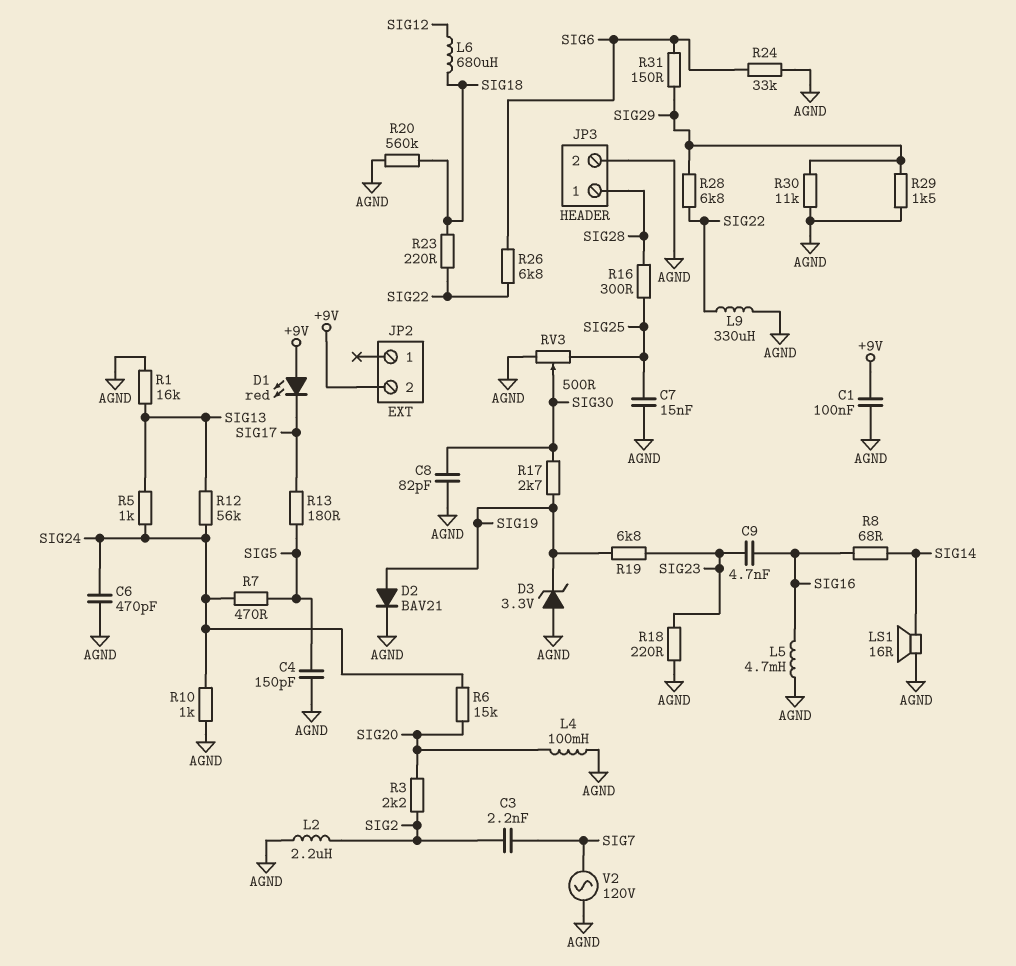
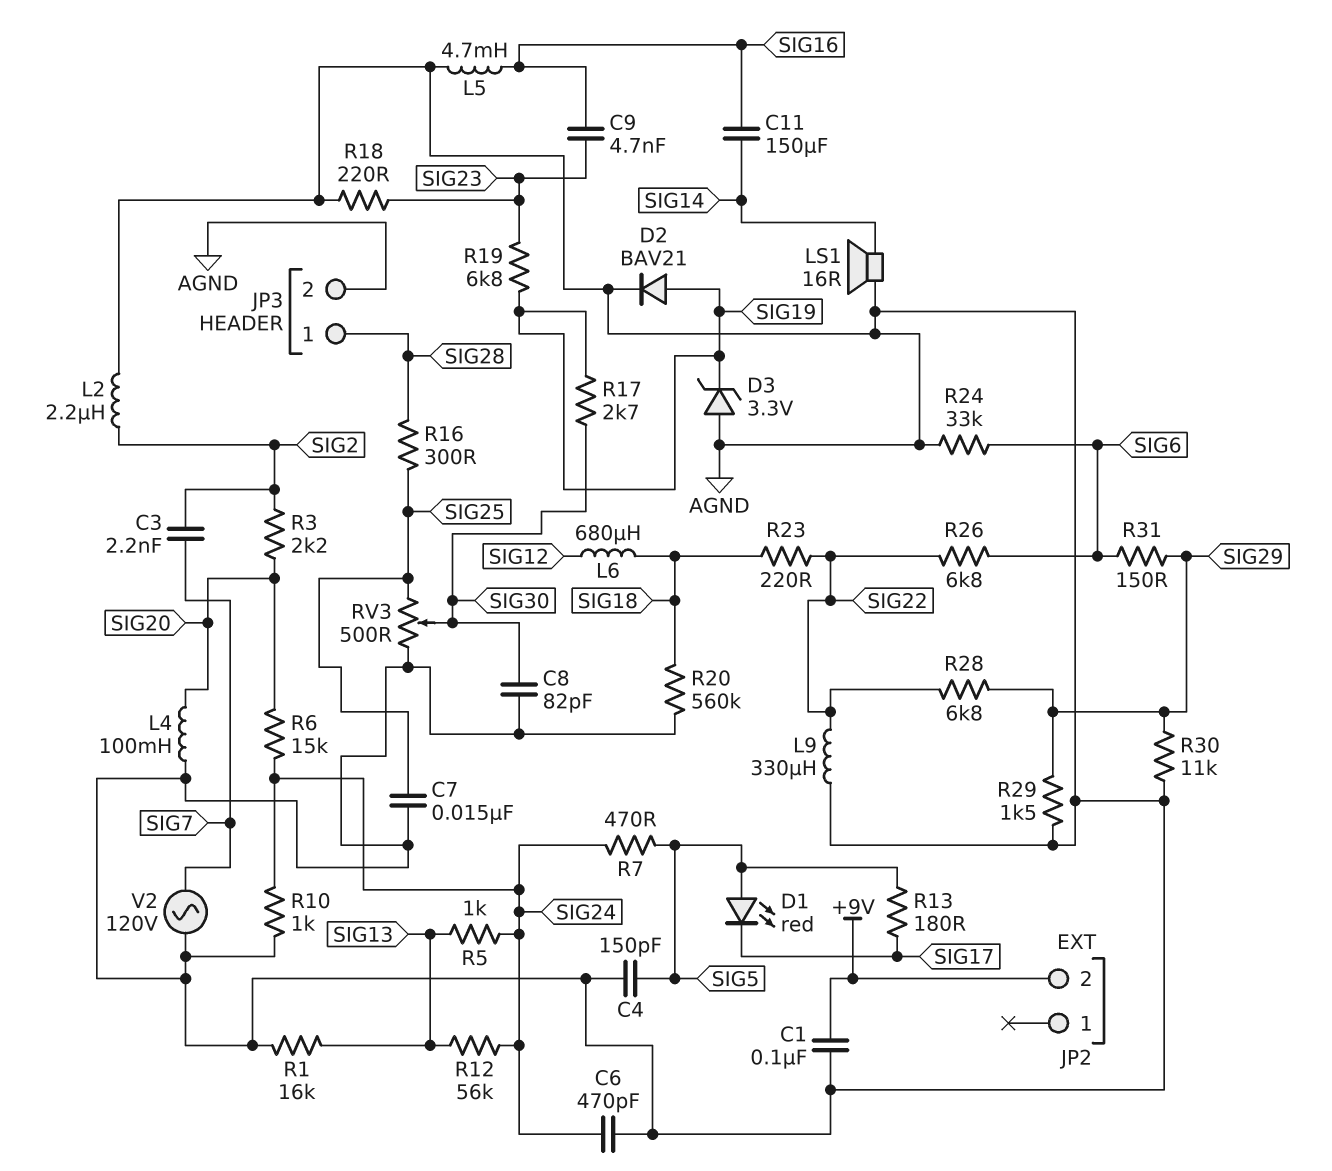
C11: none -> 150uF (SIG14, SIG16)
D1: LED red (A +9V, K SIG17) -> LED red (A SIG5, K SIG17)
R8: 68 (SIG14, SIG16) -> none

